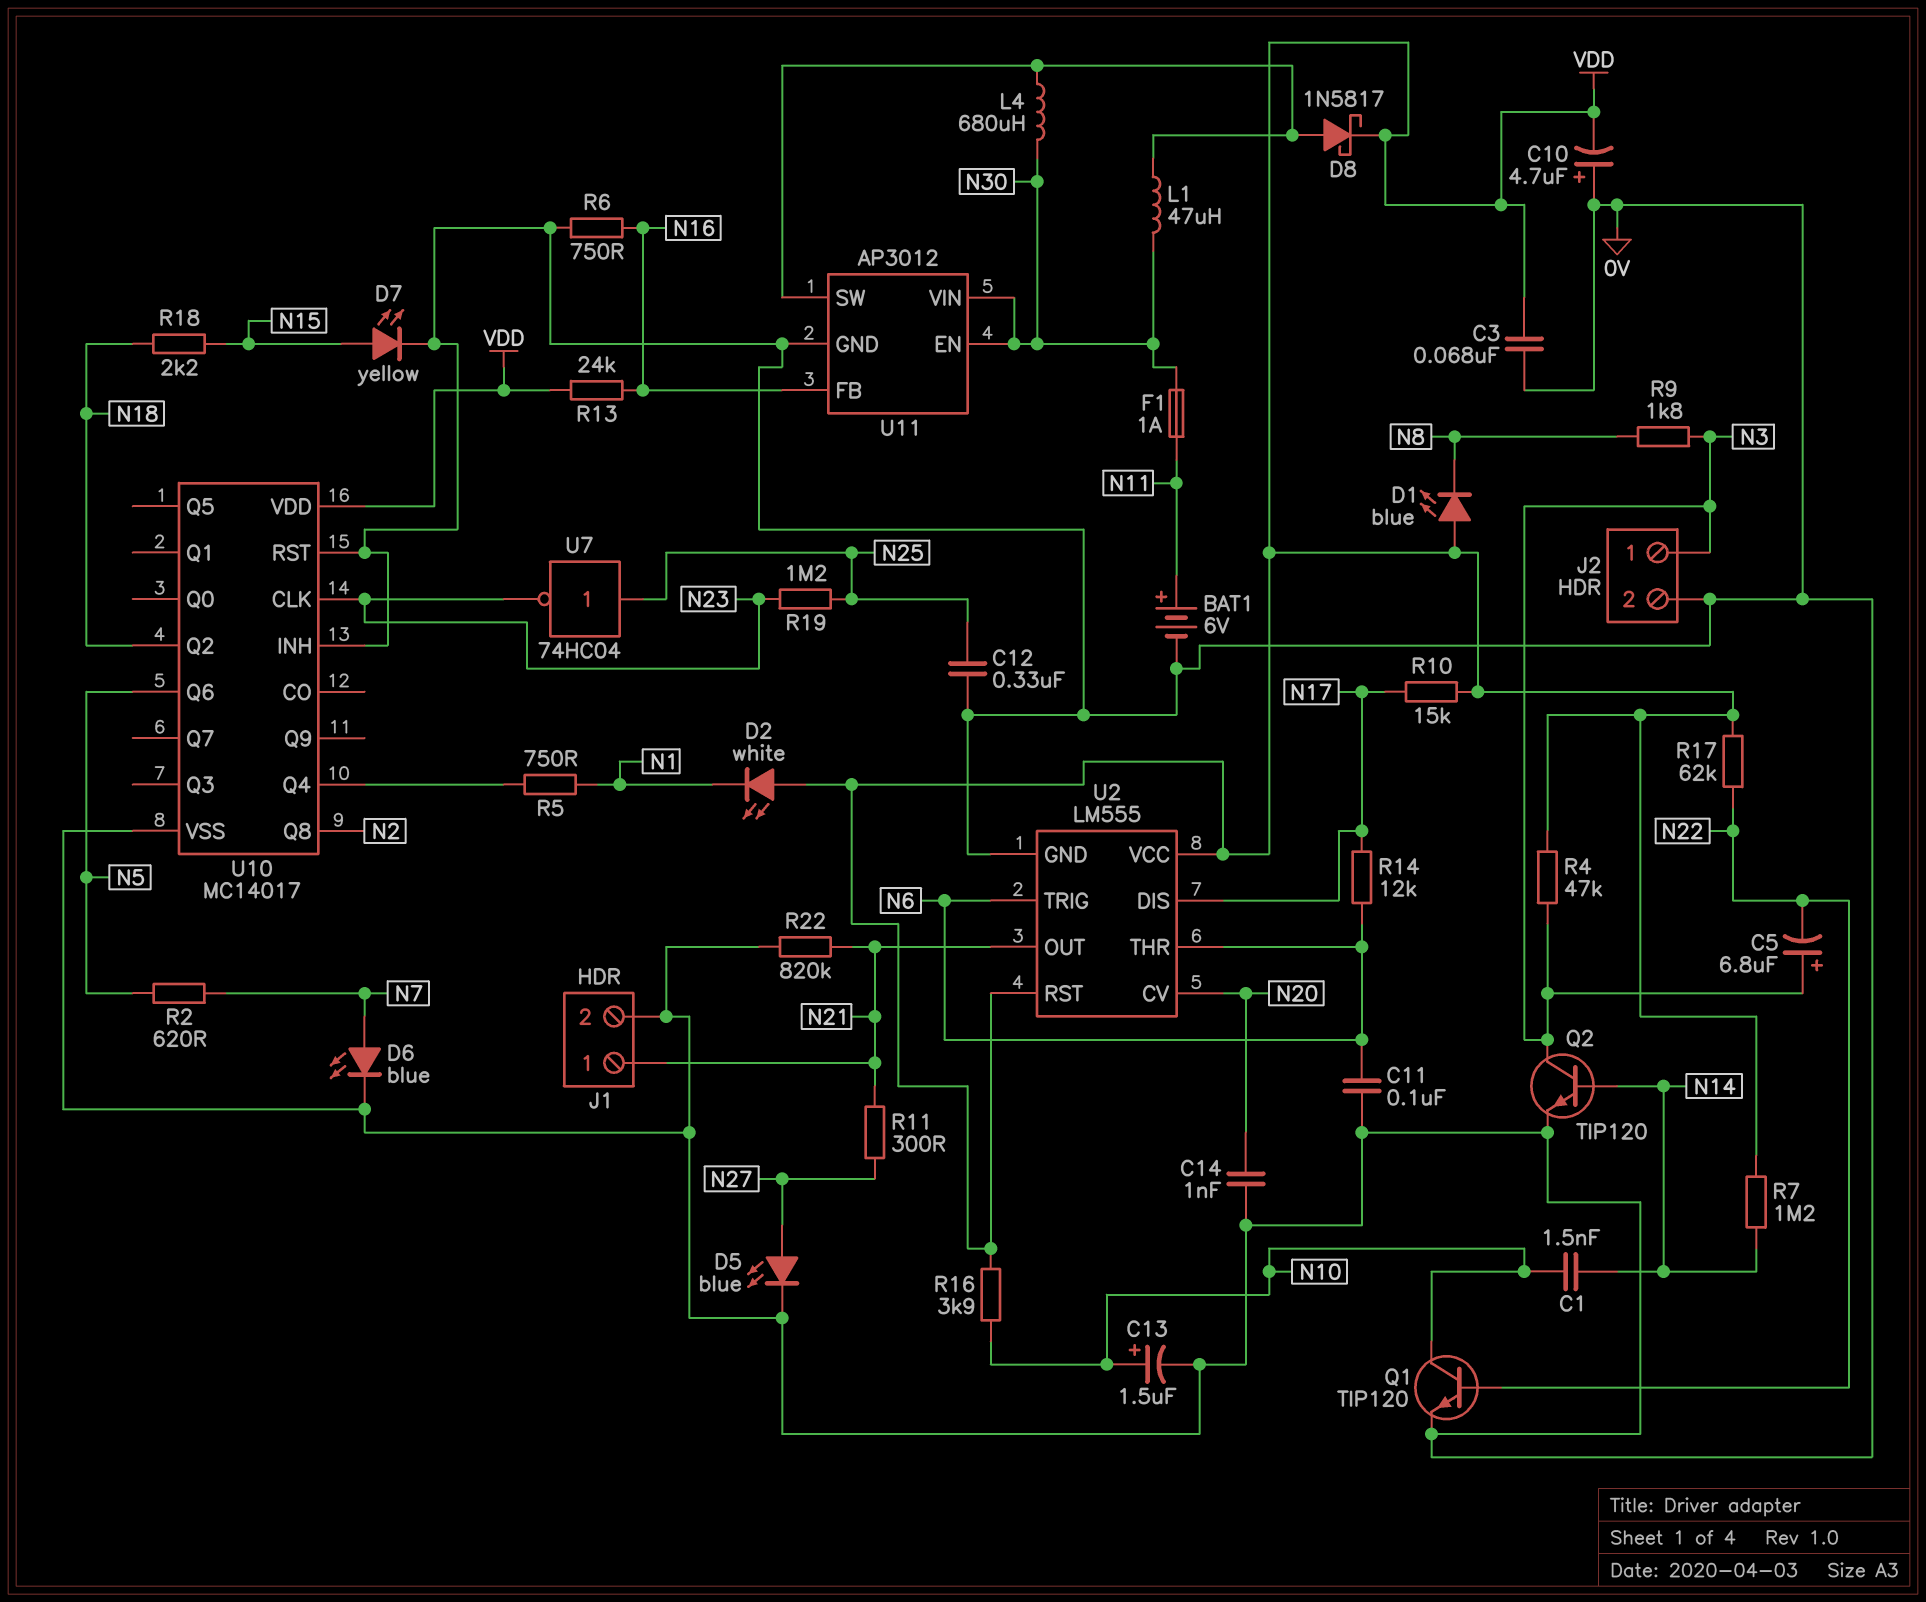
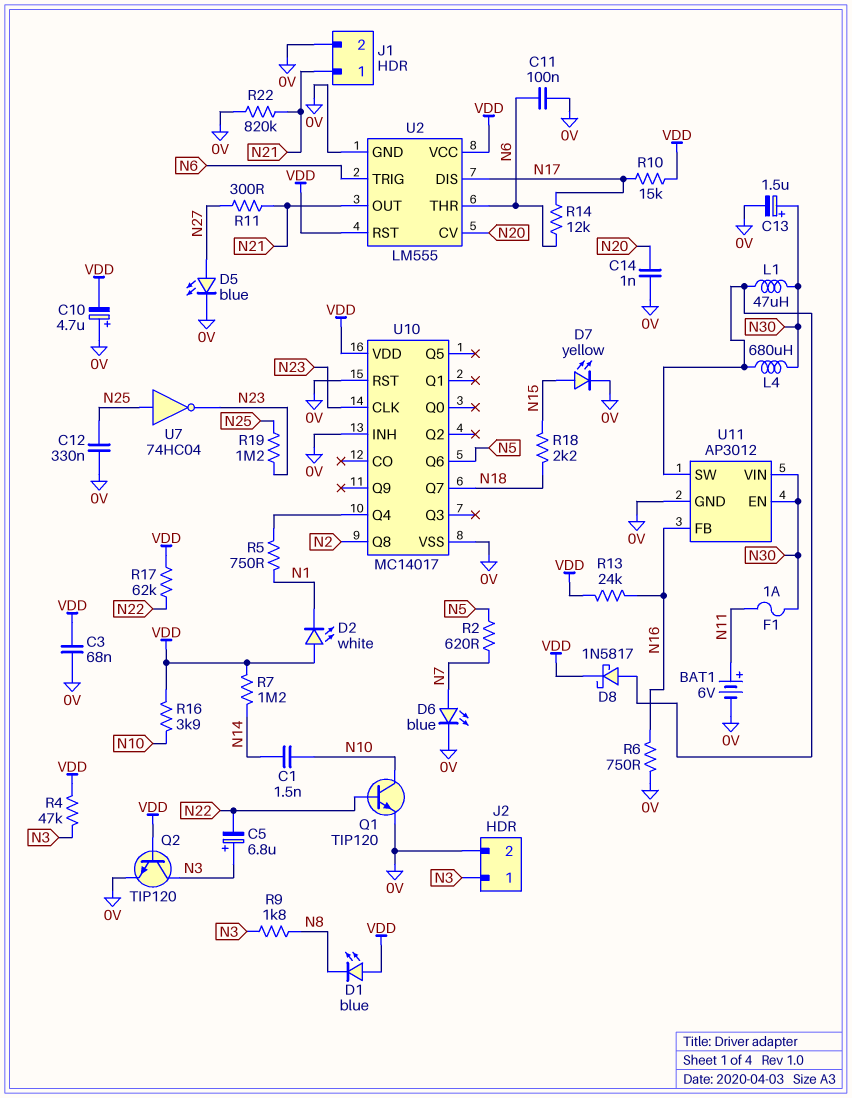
C13: 1.5uF (plus N10, minus 0V) -> 1.5uF (plus N30, minus 0V)
Q2: NPN TIP120 (B N14, C N3, E 0V) -> NPN TIP120 (B VDD, C N3, E 0V)
U10 pin Q2: N18 -> none
U10 pin Q7: none -> N18

